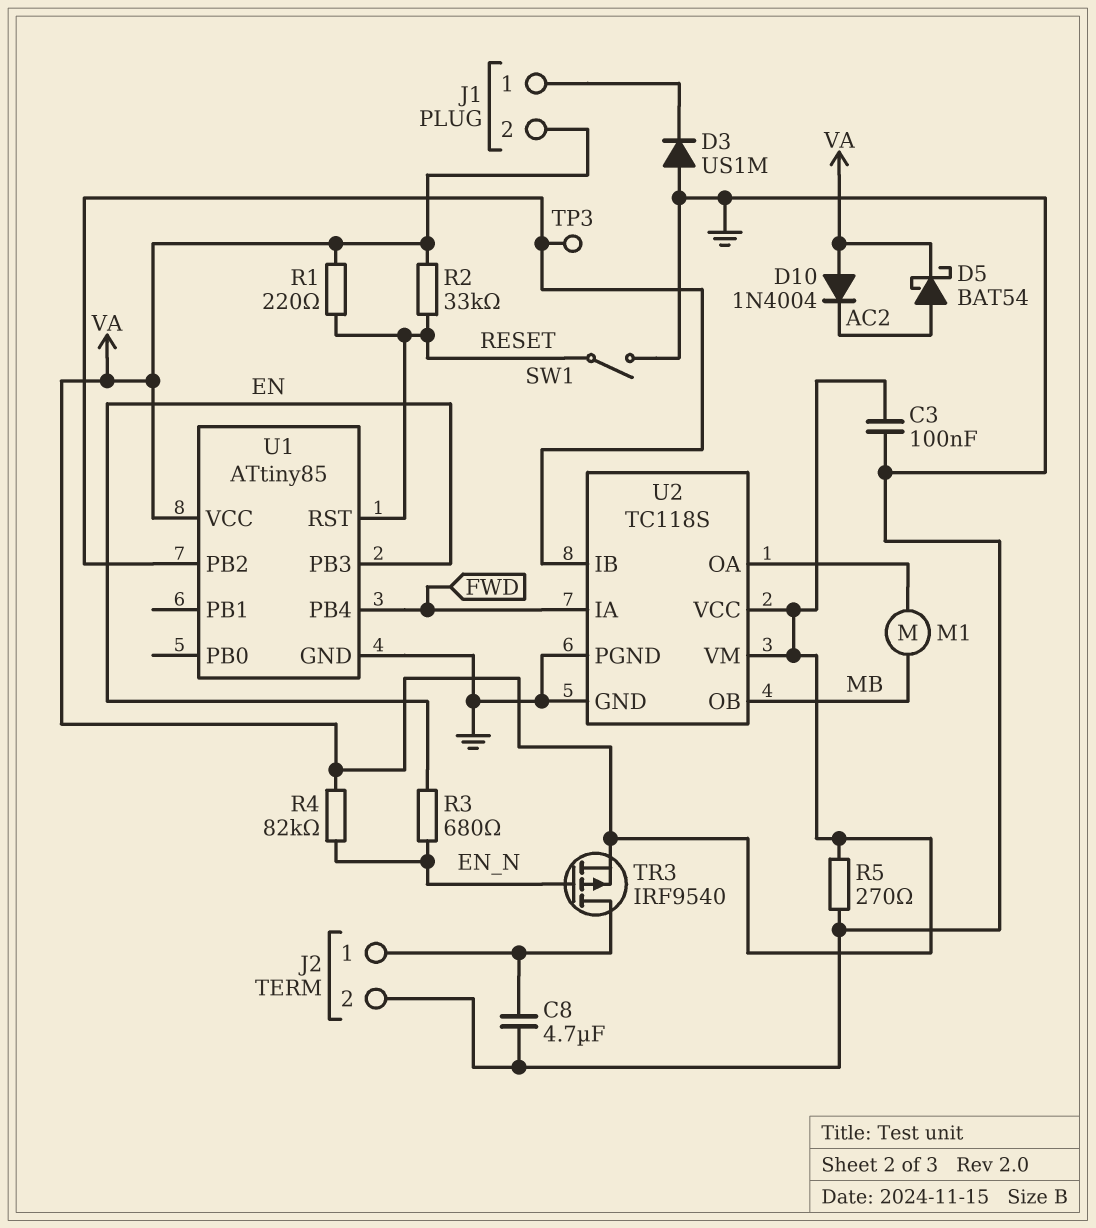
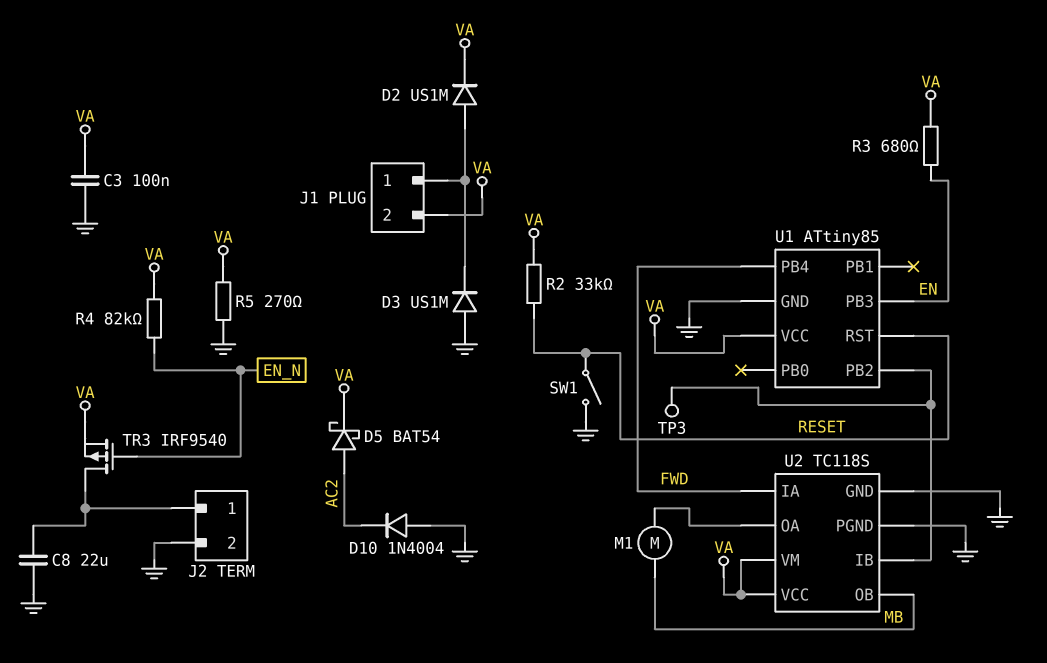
C8: 4.7uF (GND, J2/1) -> 22uF (GND, J2/1)
D2: none -> diode US1M (A J1/1, K VA)
D10: diode 1N4004 (A VA, K AC2) -> diode 1N4004 (A GND, K AC2)
R1: 220 (RESET, VA) -> none
R3: 680 (EN, EN_N) -> 680 (EN, VA)

